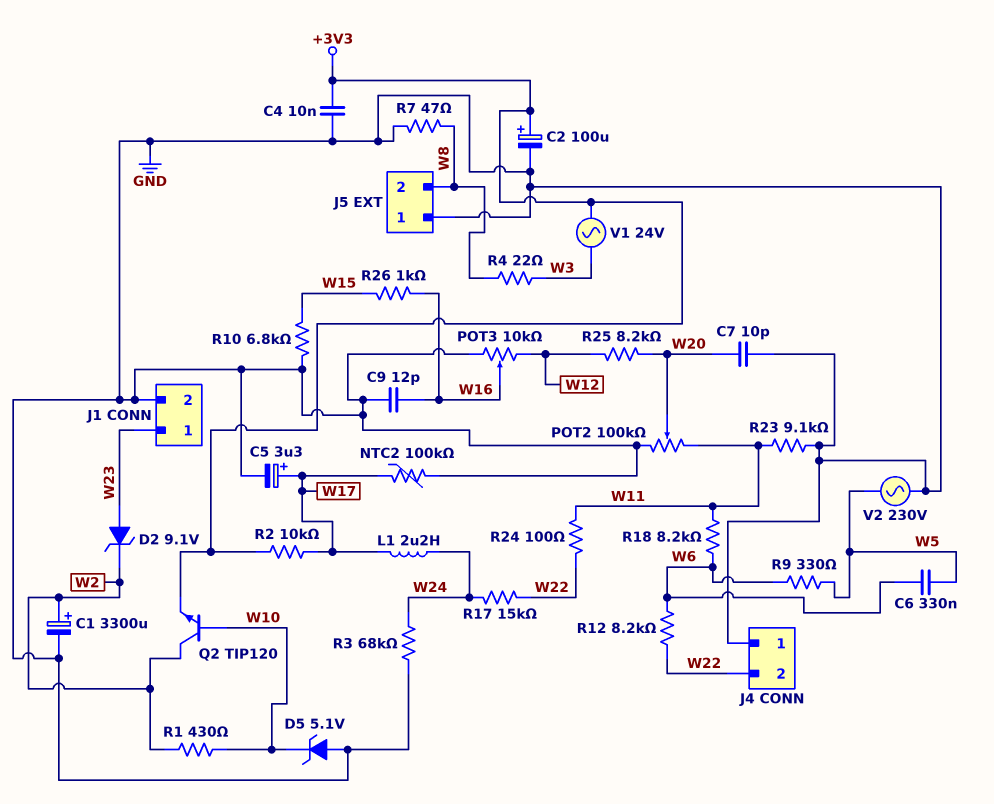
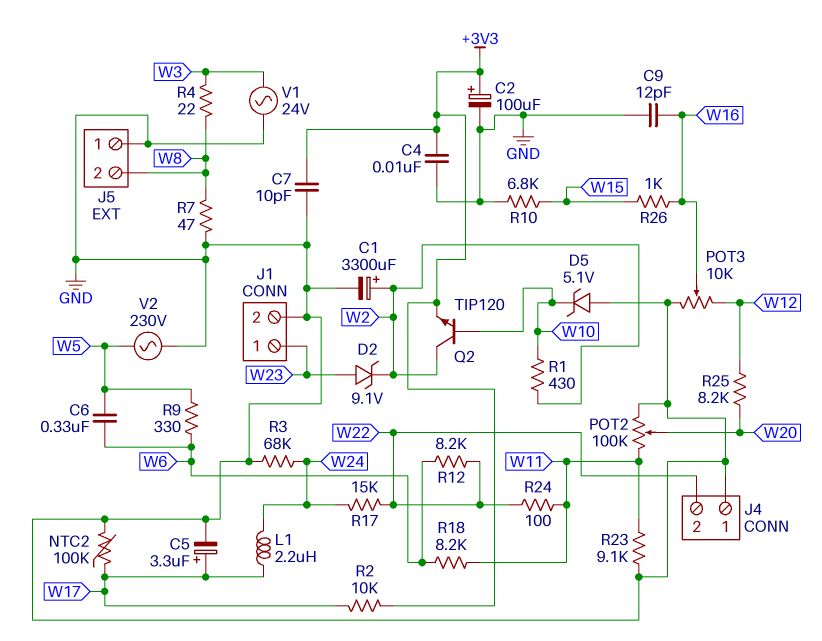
C7: 10pF (GND, W20) -> 10pF (+3V3, GND)
V1: AC 24V (+3V3, W3) -> AC 24V (GND, W3)

